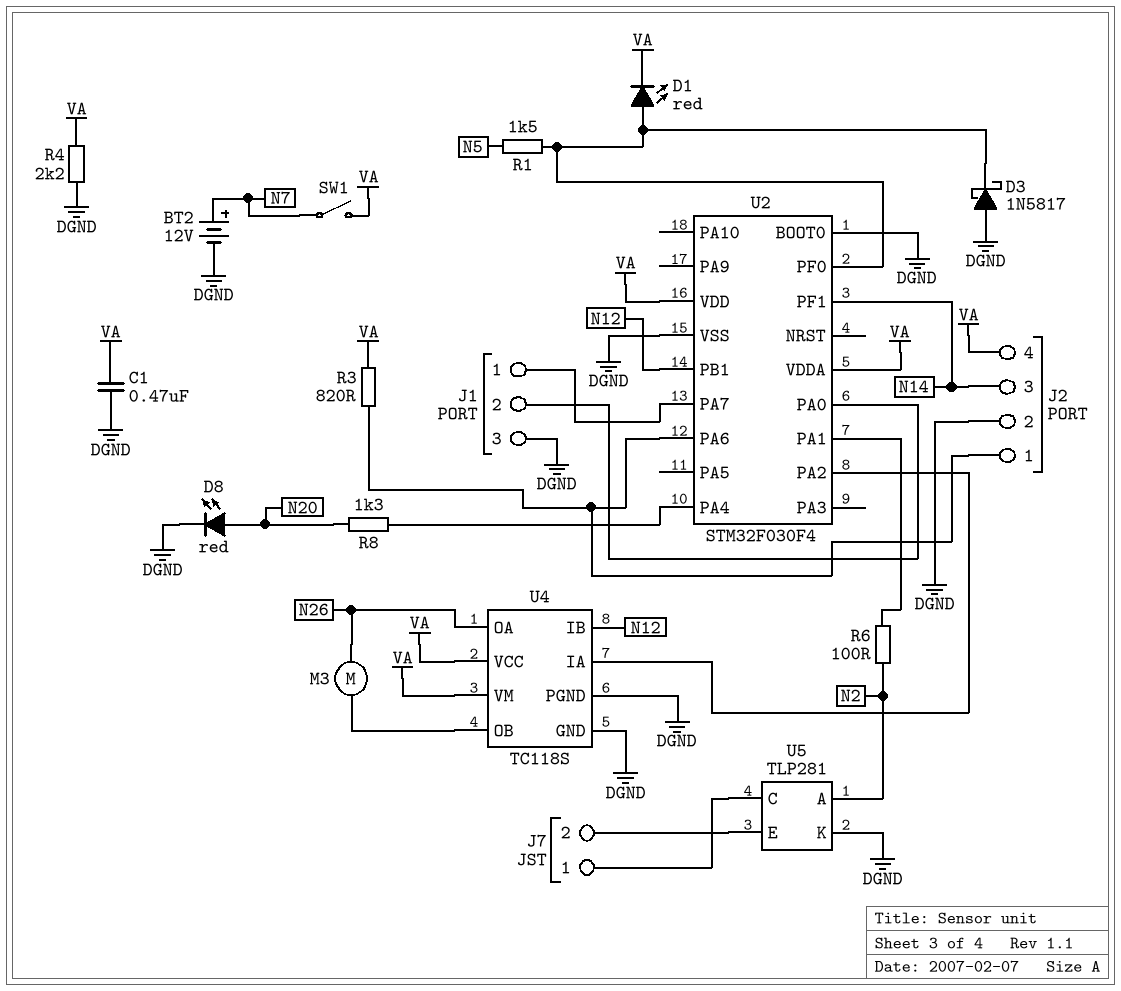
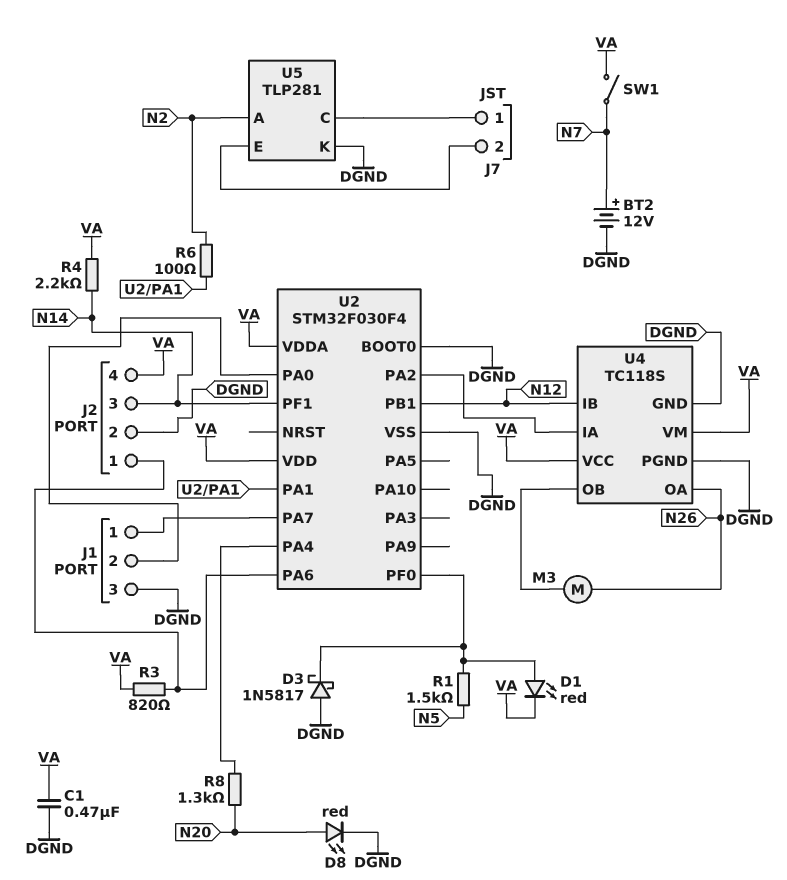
R4: 2.2k (DGND, VA) -> 2.2k (N14, VA)

